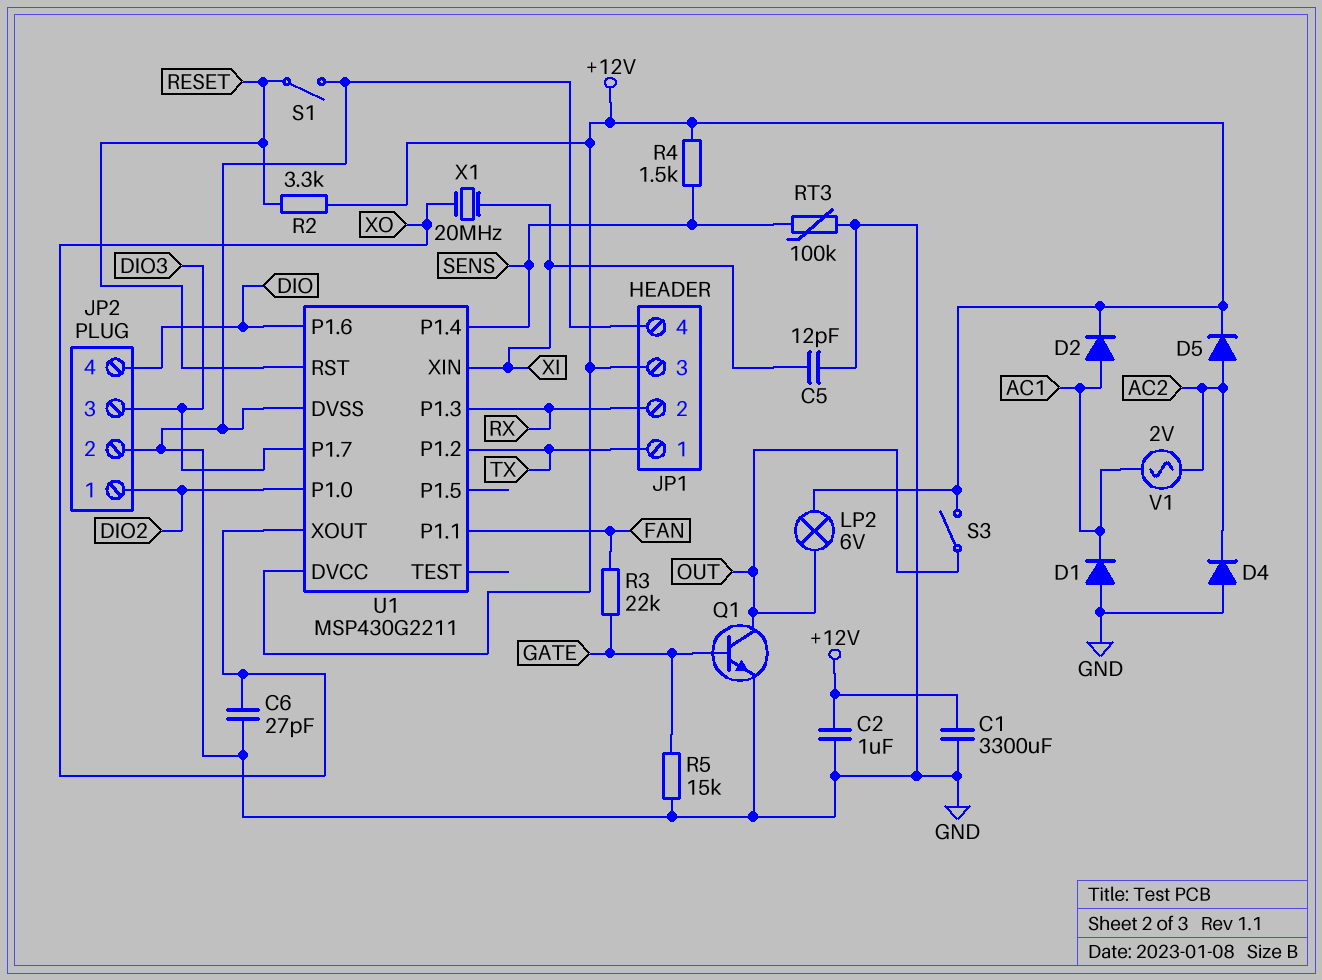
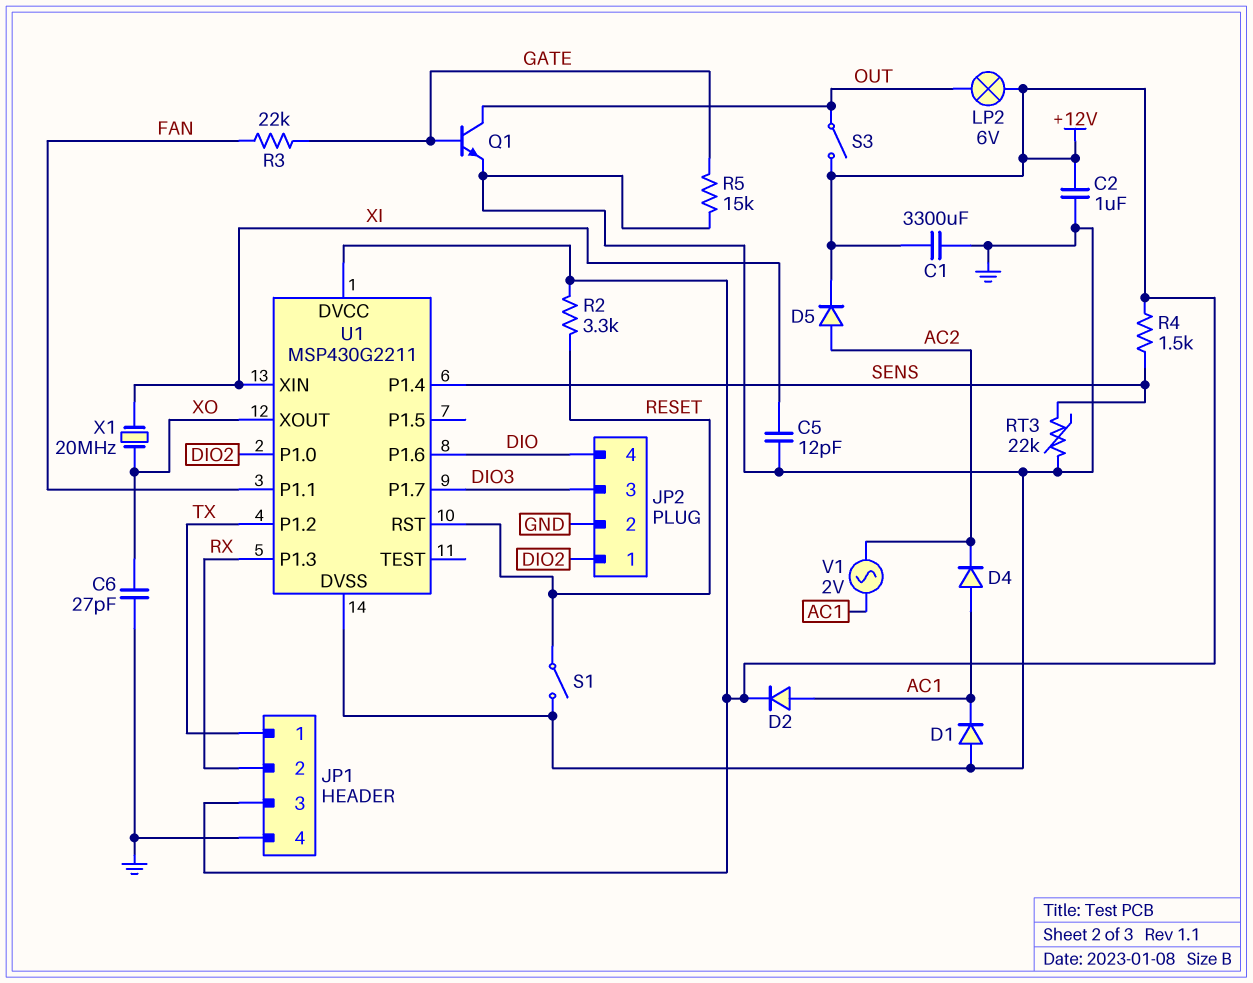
D4: diode (A GND, K AC2) -> diode (A AC1, K AC2)
RT3: 100k (GND, SENS) -> 22k (GND, SENS)

